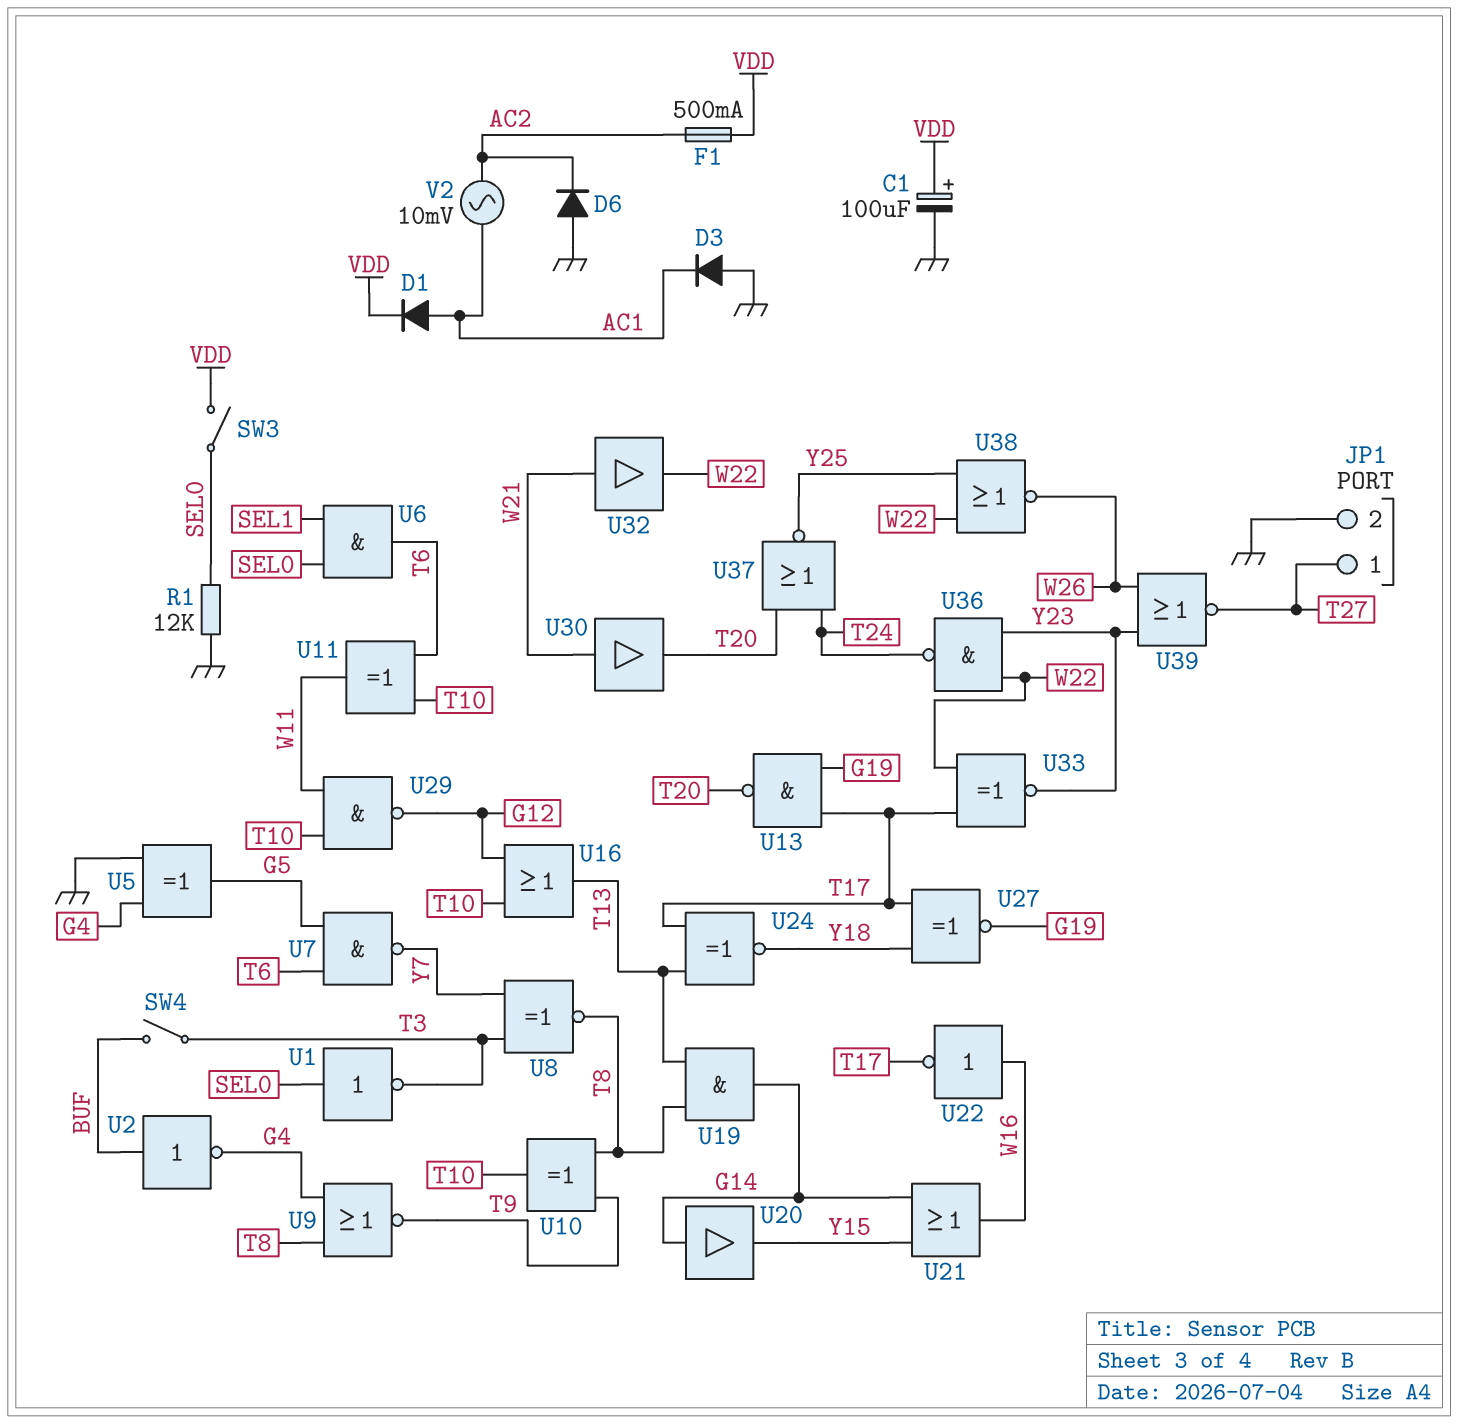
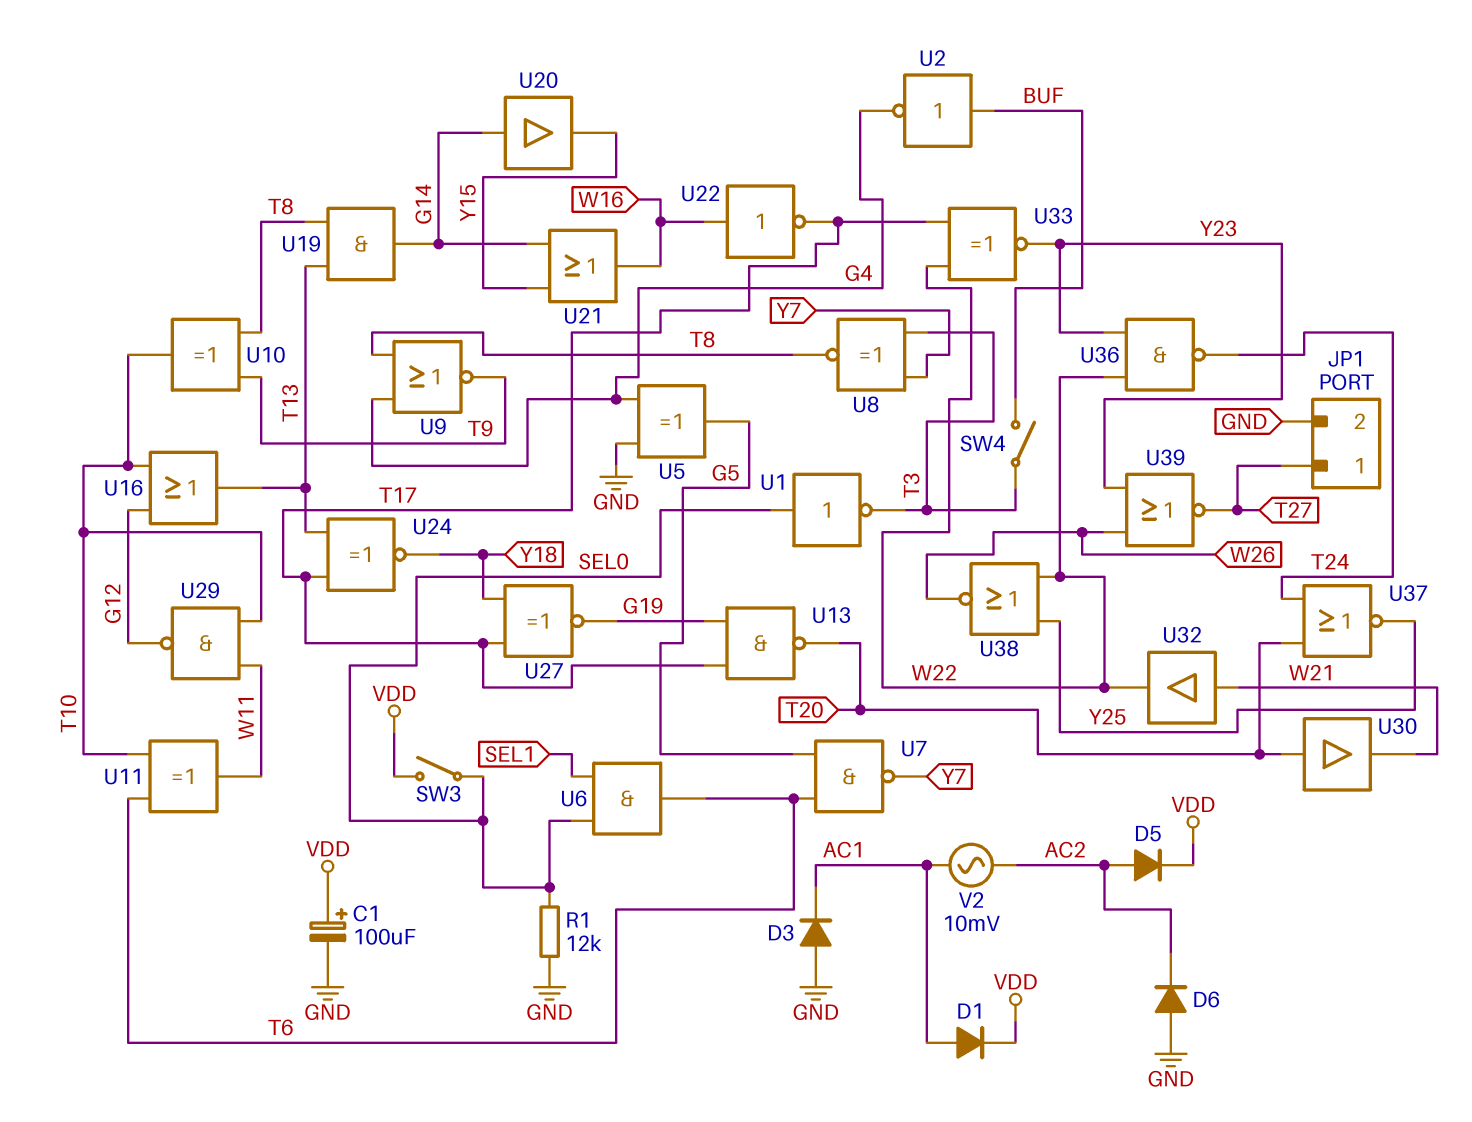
D5: none -> diode (A AC2, K VDD)
F1: 500mA (AC2, VDD) -> none
U30: buffer (in W21, out T20) -> buffer (in T20, out W21)

